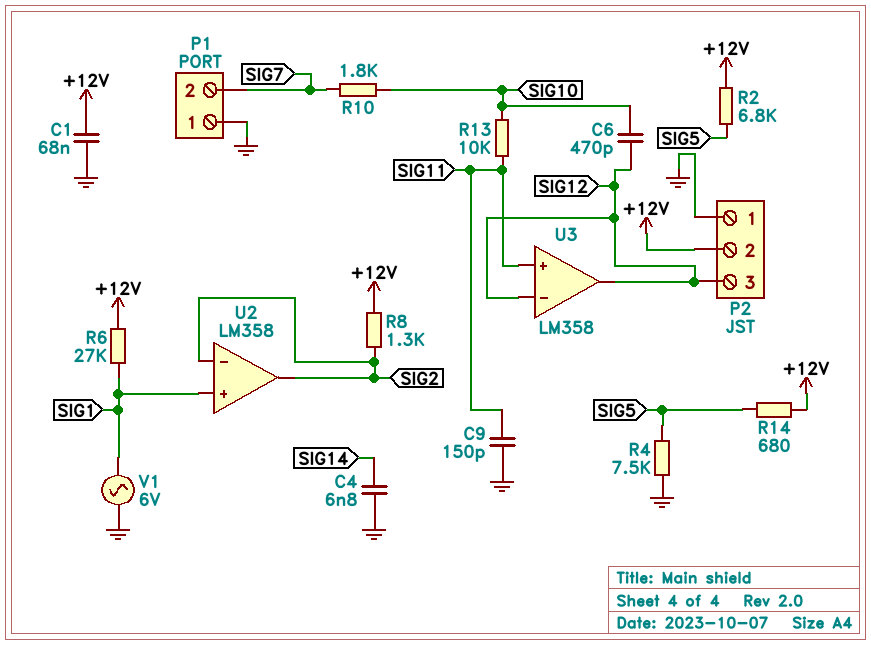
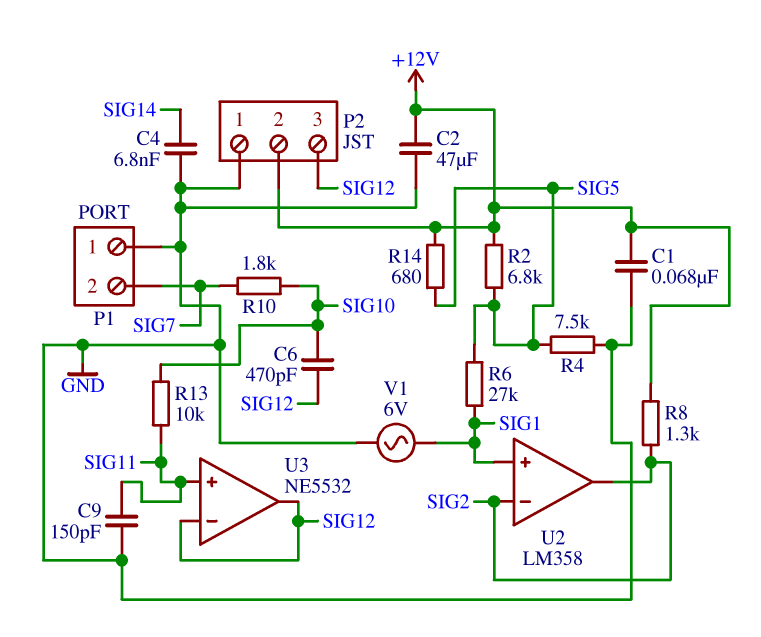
C2: none -> 47uF (+12V, GND)
R6: 27k (+12V, SIG1) -> 27k (SIG1, SIG5)
U3: LM358 -> NE5532

